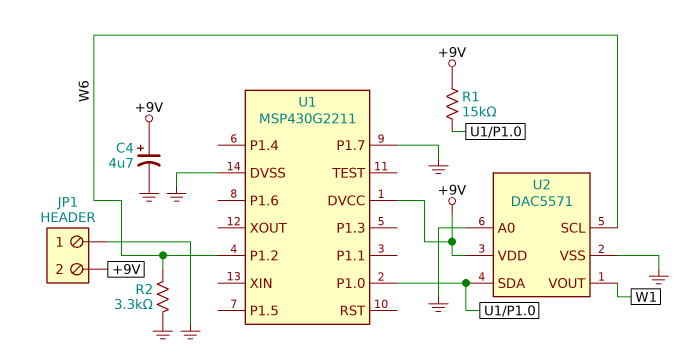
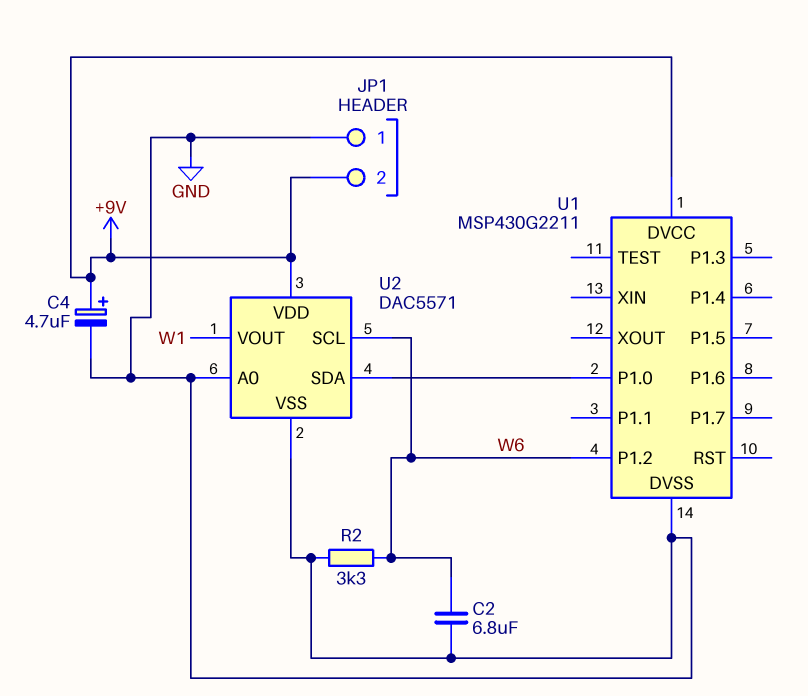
C2: none -> 6.8uF (GND, W6)
R1: 15k (+9V, U1/P1.0) -> none
U1 pin P1.7: GND -> none

